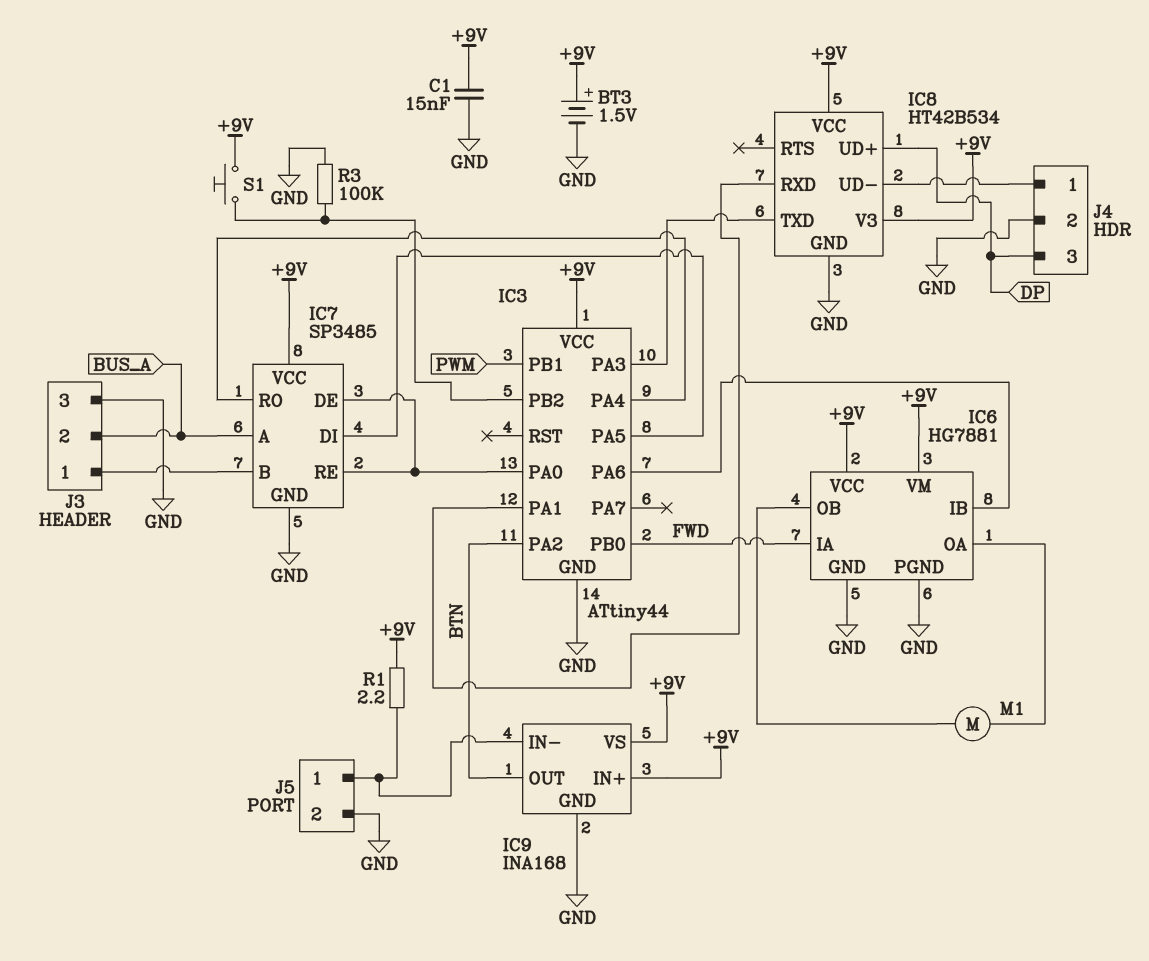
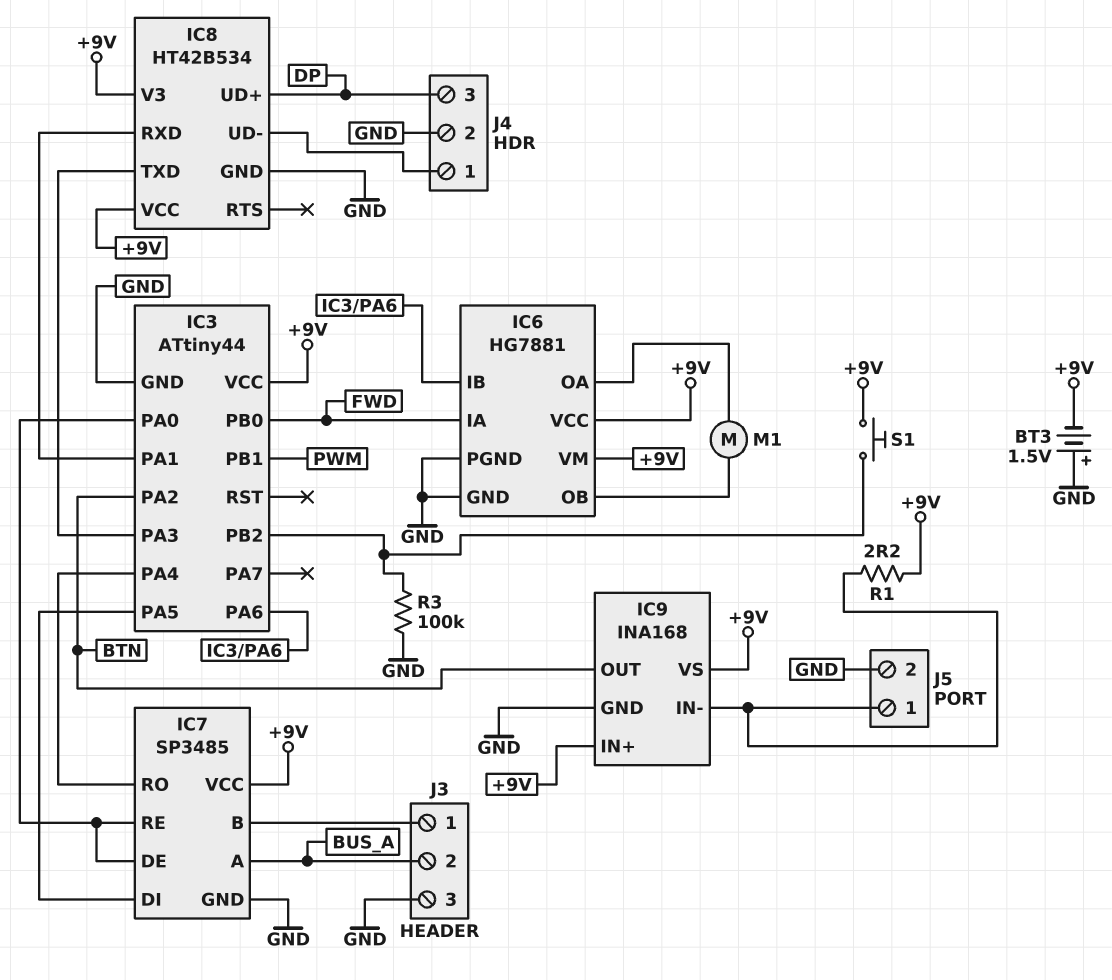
BT3: 1.5V (plus +9V, minus GND) -> 1.5V (plus GND, minus +9V)
C1: 15nF (+9V, GND) -> none

